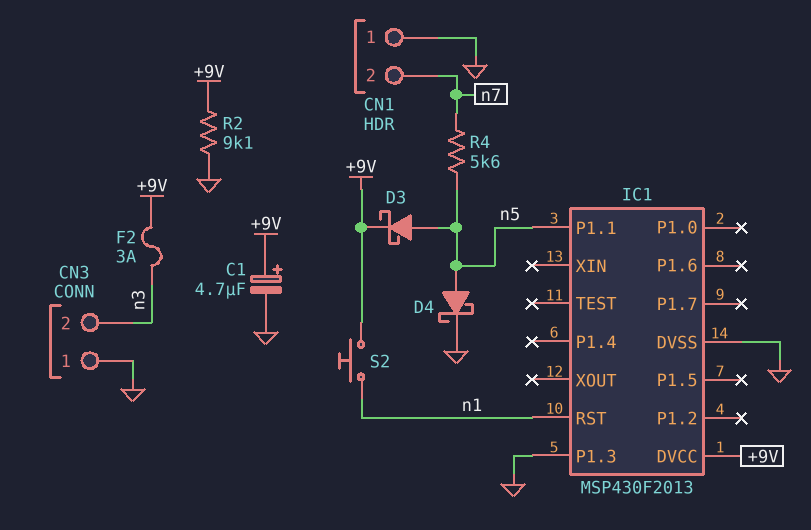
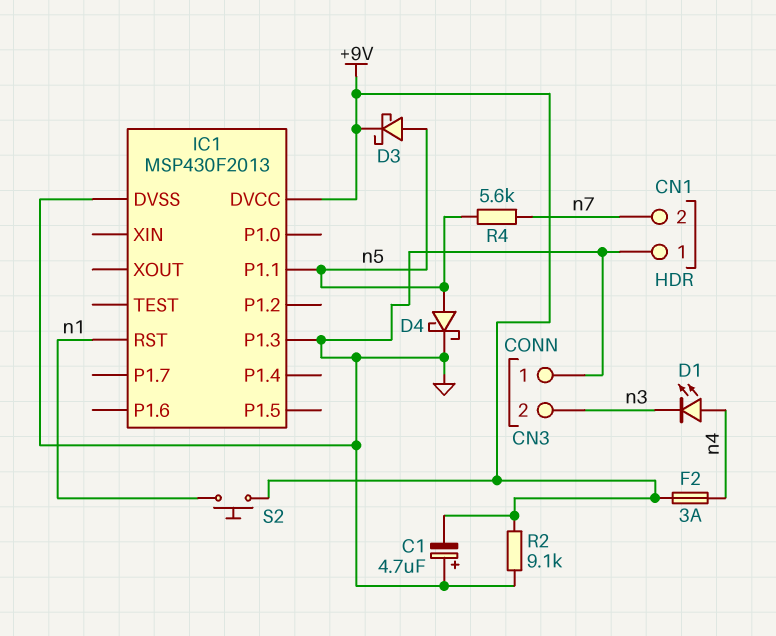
C1: 4.7uF (plus +9V, minus GND) -> 4.7uF (plus GND, minus +9V)
D1: none -> LED (A n4, K n3)
F2: 3A (+9V, n3) -> 3A (+9V, n4)

